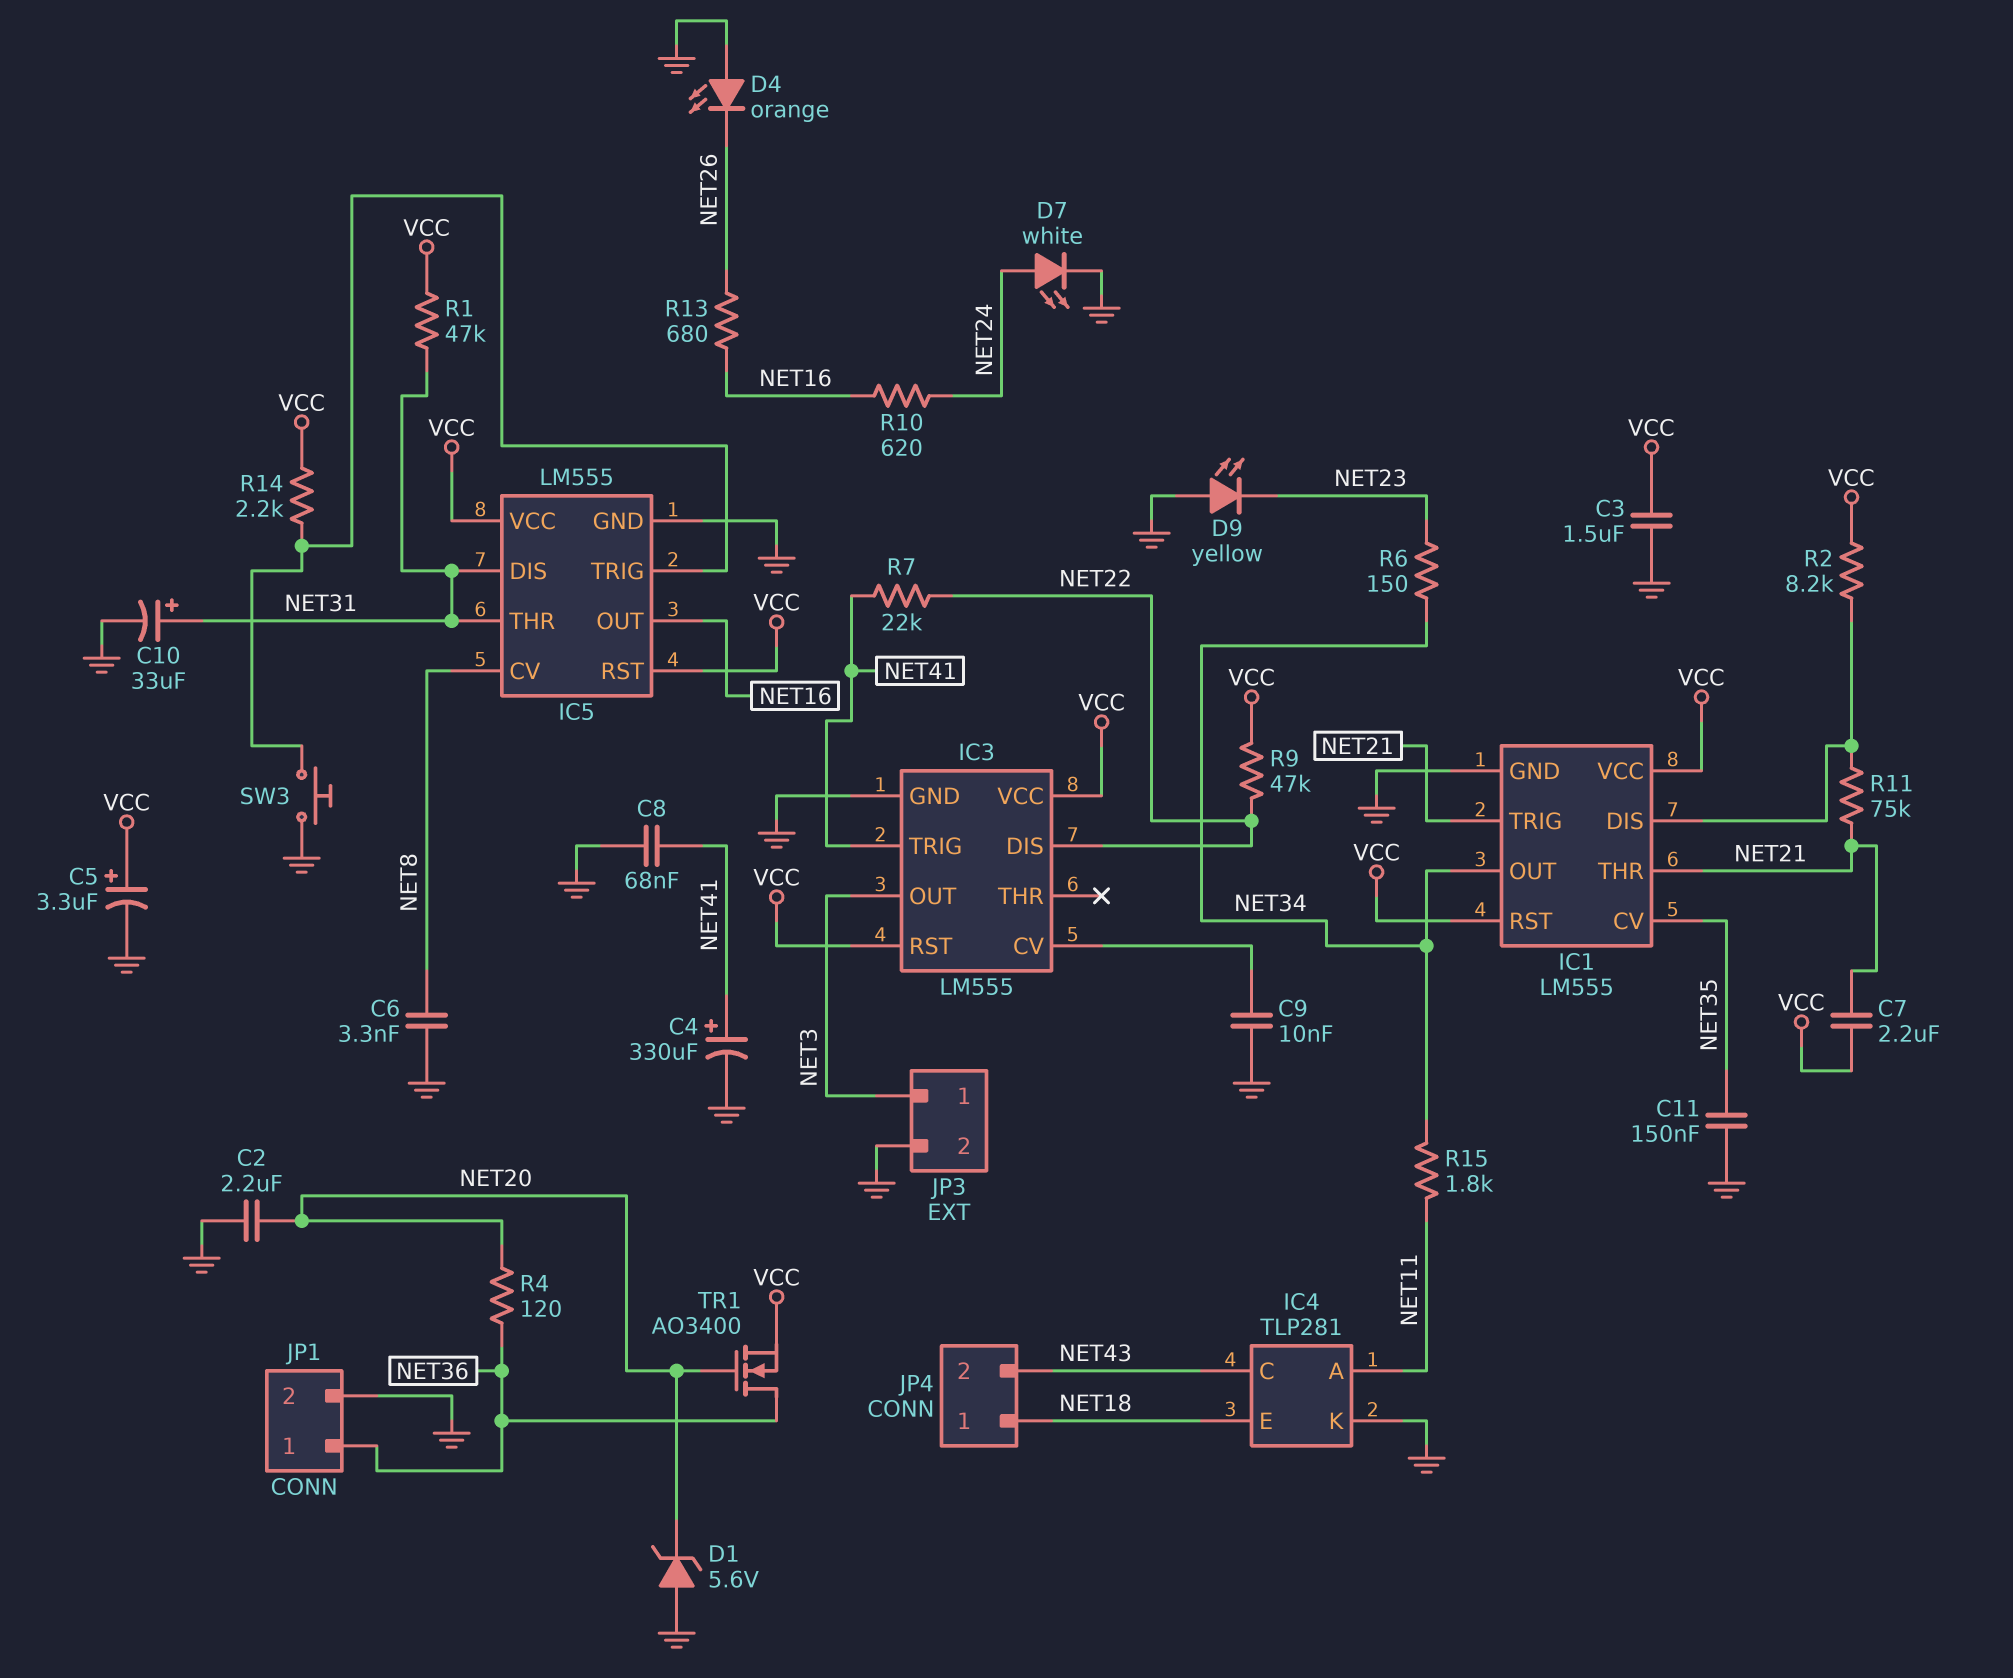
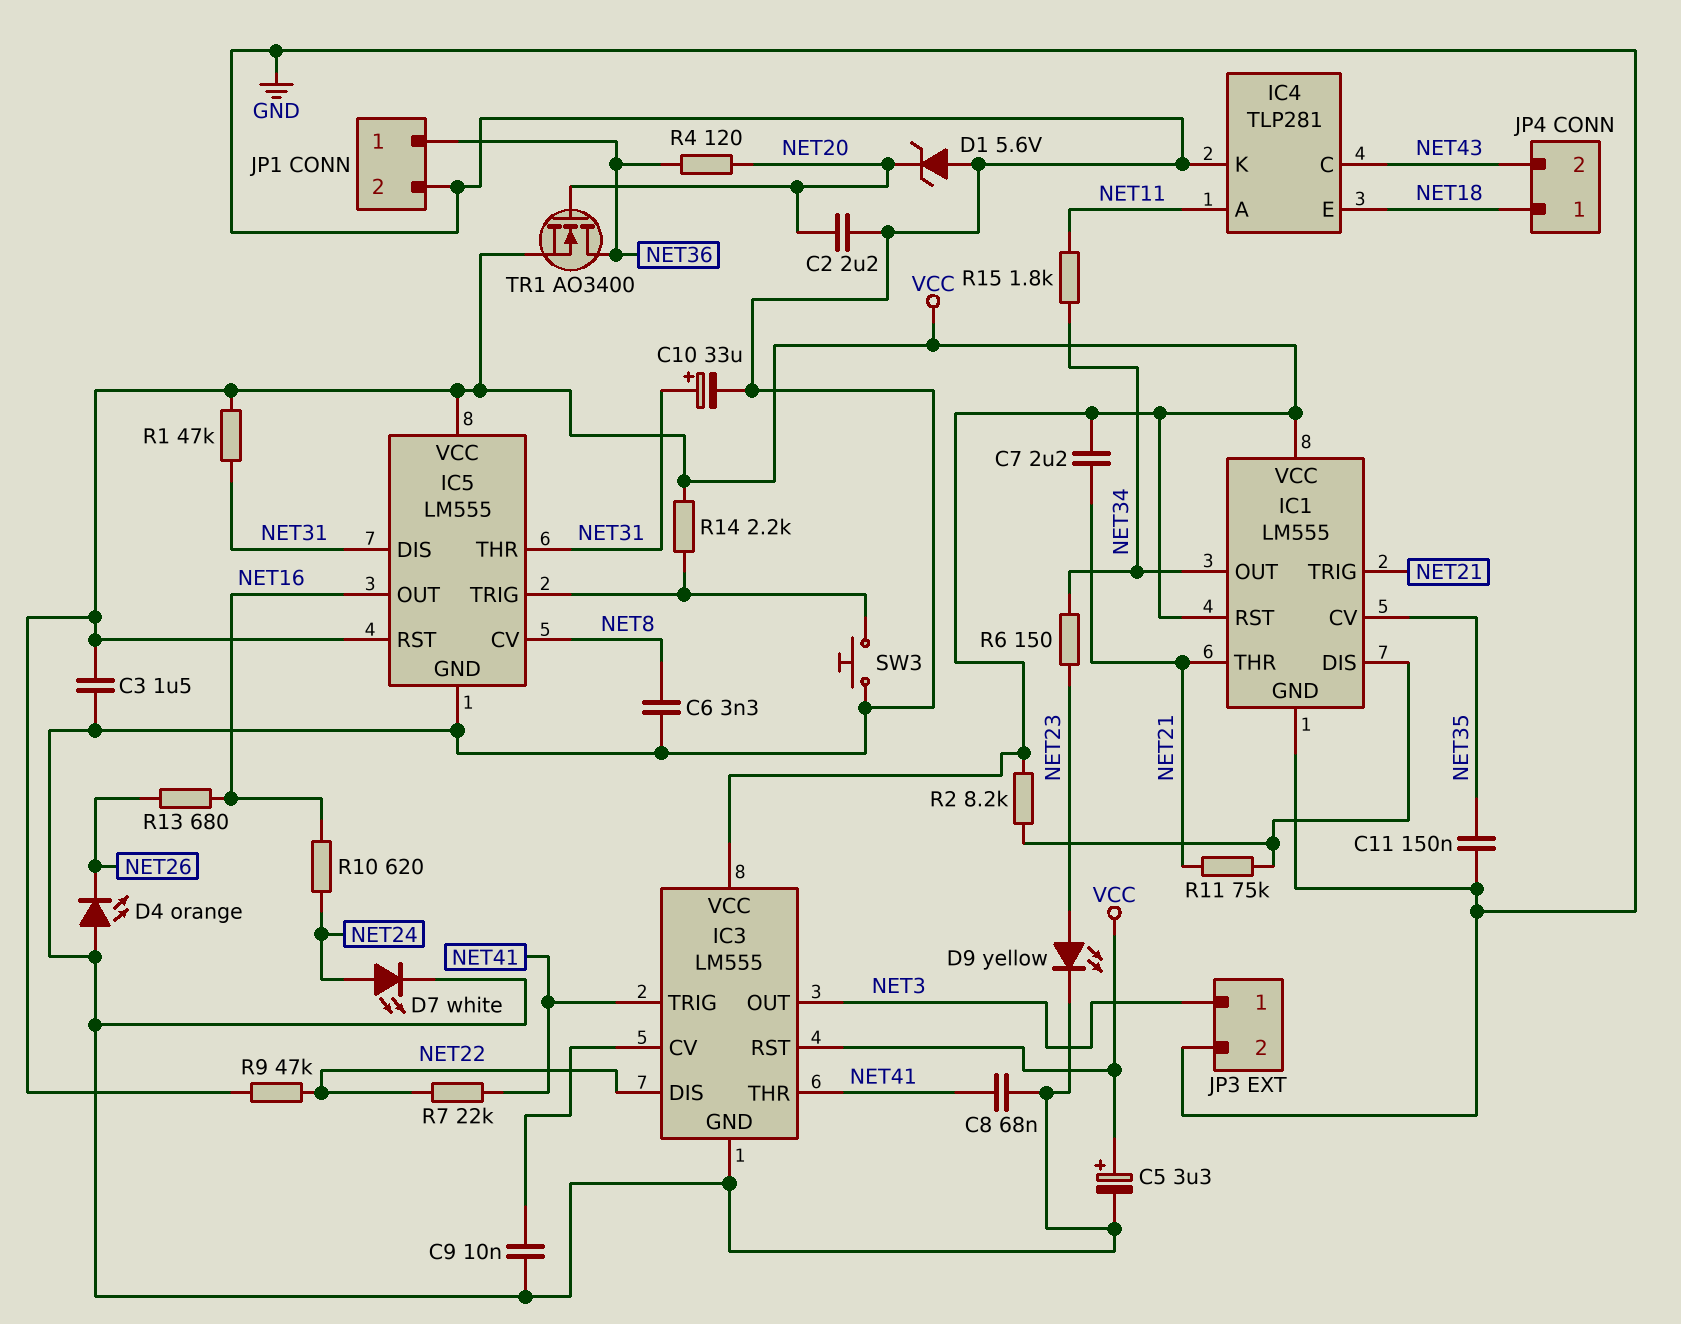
C4: 330uF (plus NET41, minus GND) -> none
D9: LED yellow (A GND, K NET23) -> LED yellow (A NET23, K GND)
IC3 pin THR: none -> NET41

